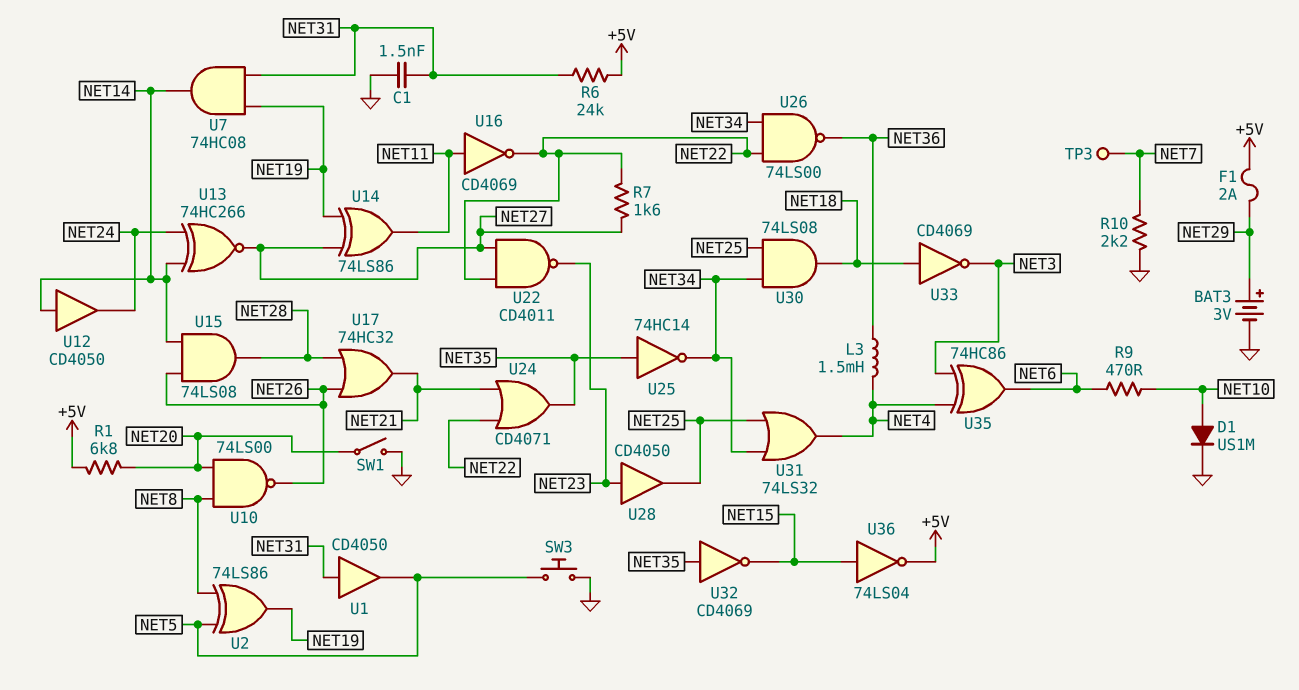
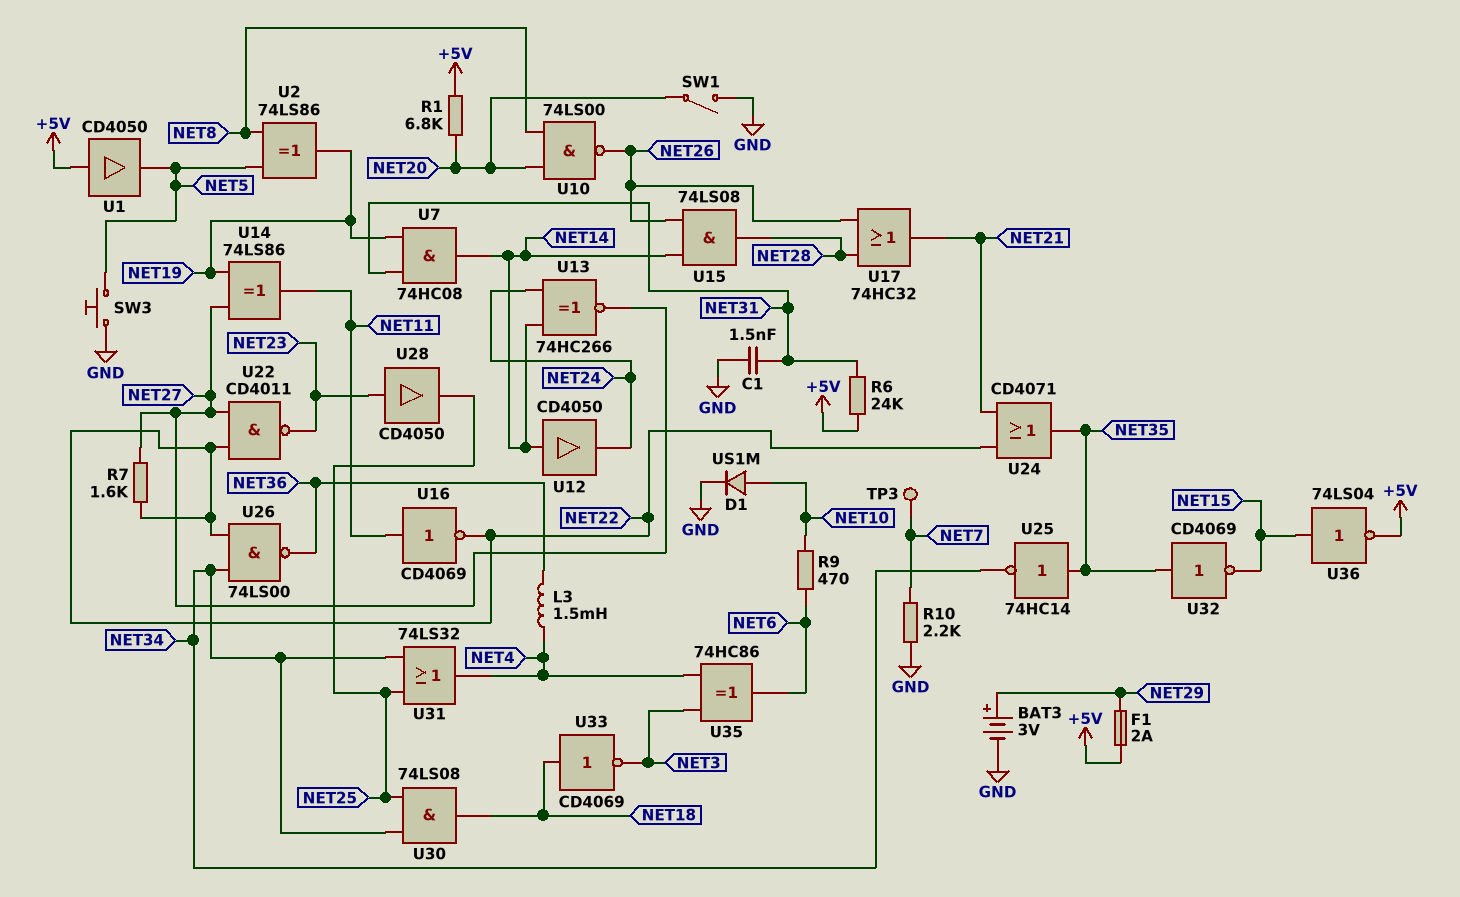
U1: buffer CD4050 (in NET31, out NET5) -> buffer CD4050 (in +5V, out NET5)

